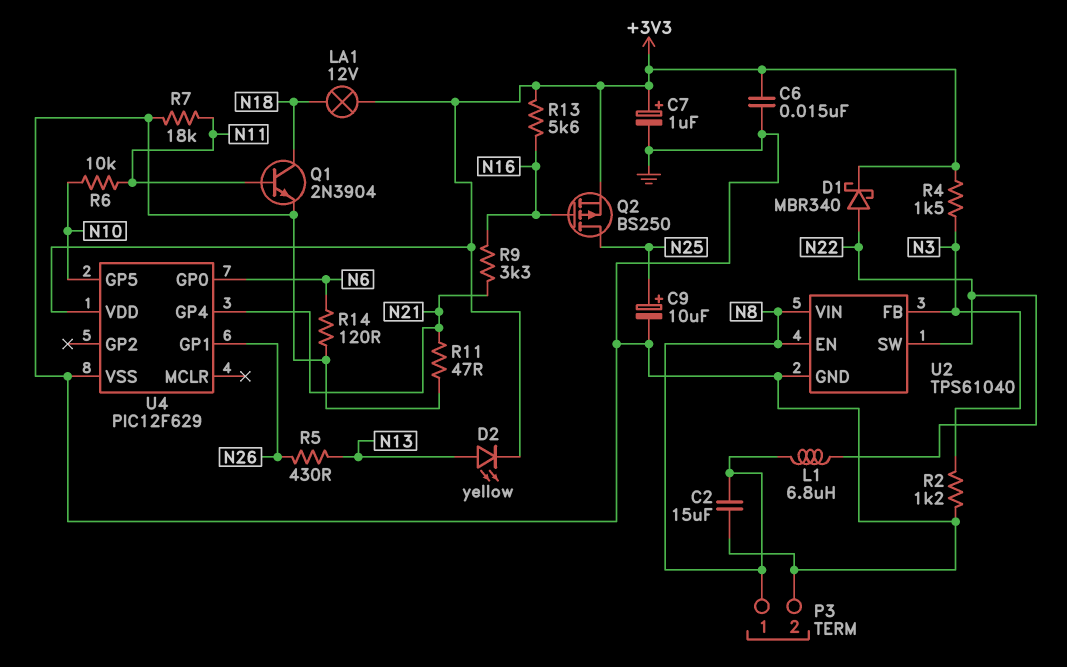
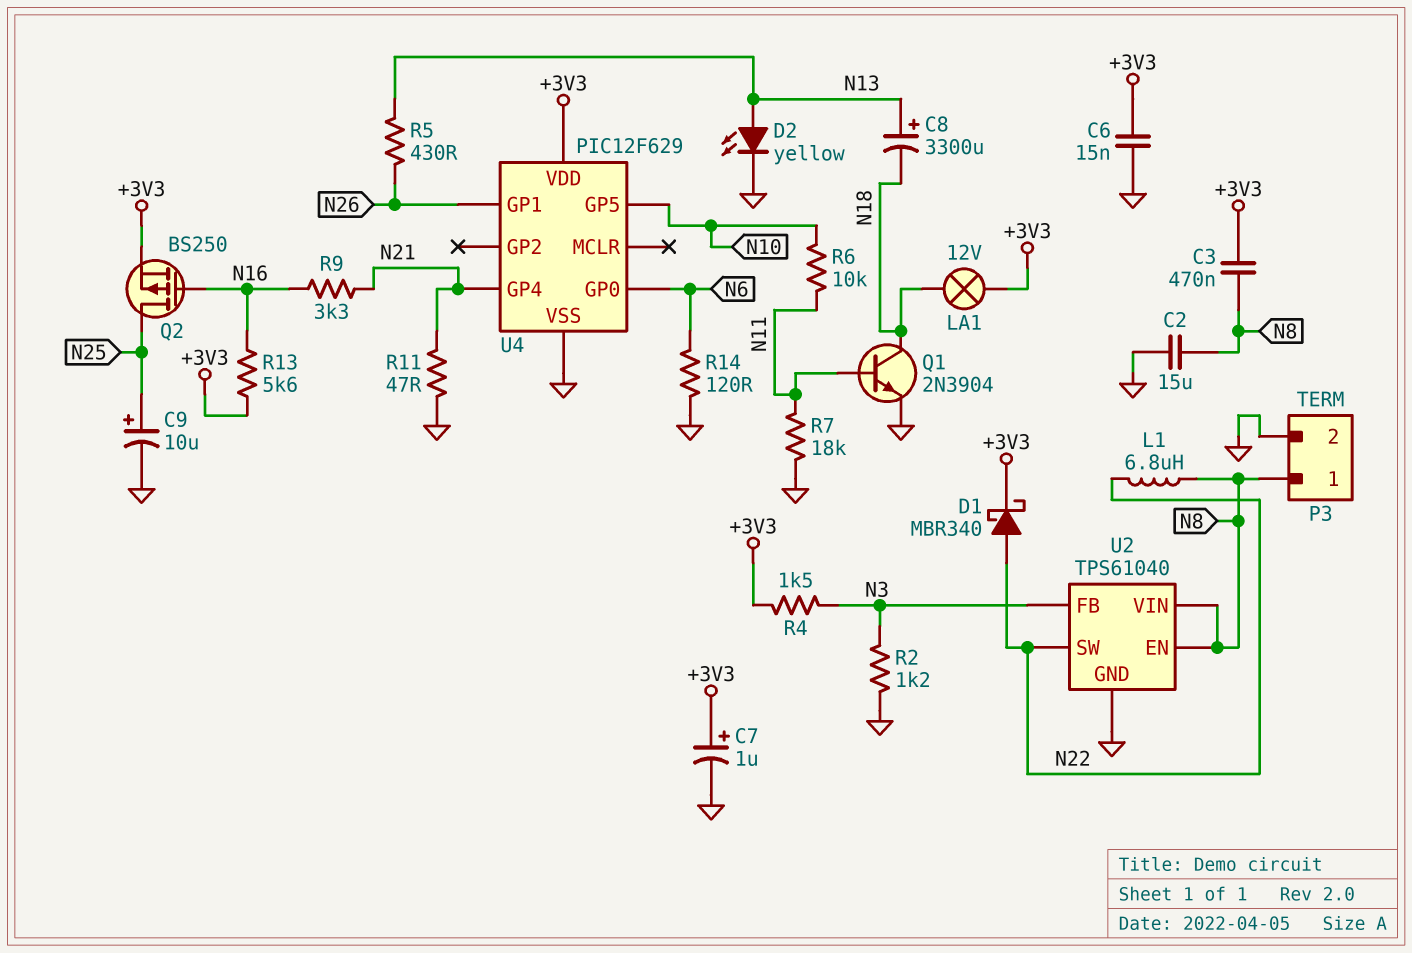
C3: none -> 470nF (+3V3, N8)
C8: none -> 3300uF (plus N13, minus N18)
D2: LED yellow (A N13, K +3V3) -> LED yellow (A N13, K GND)

